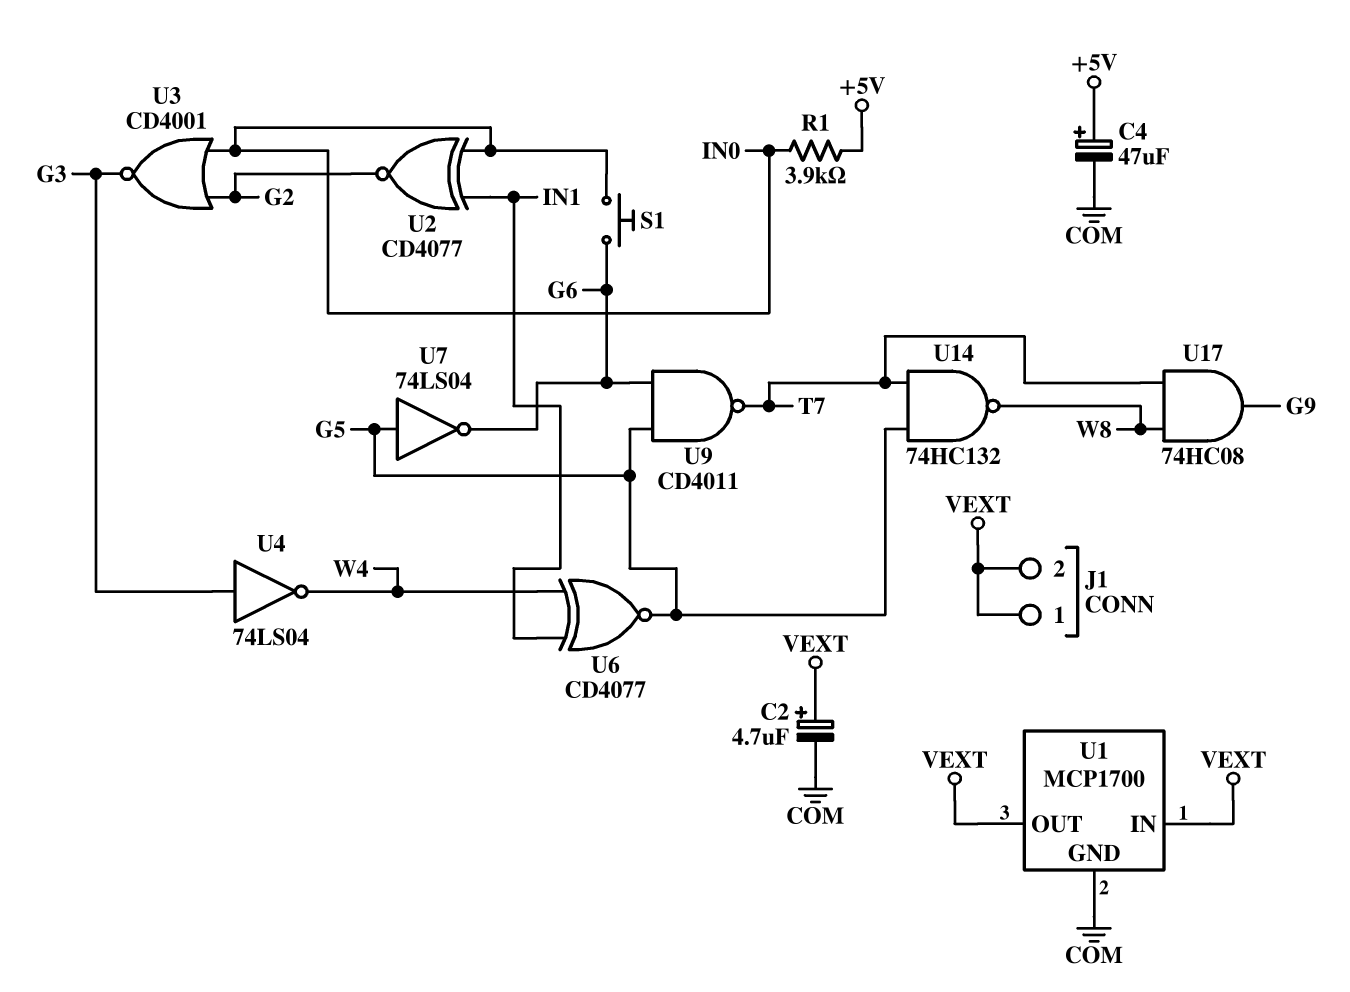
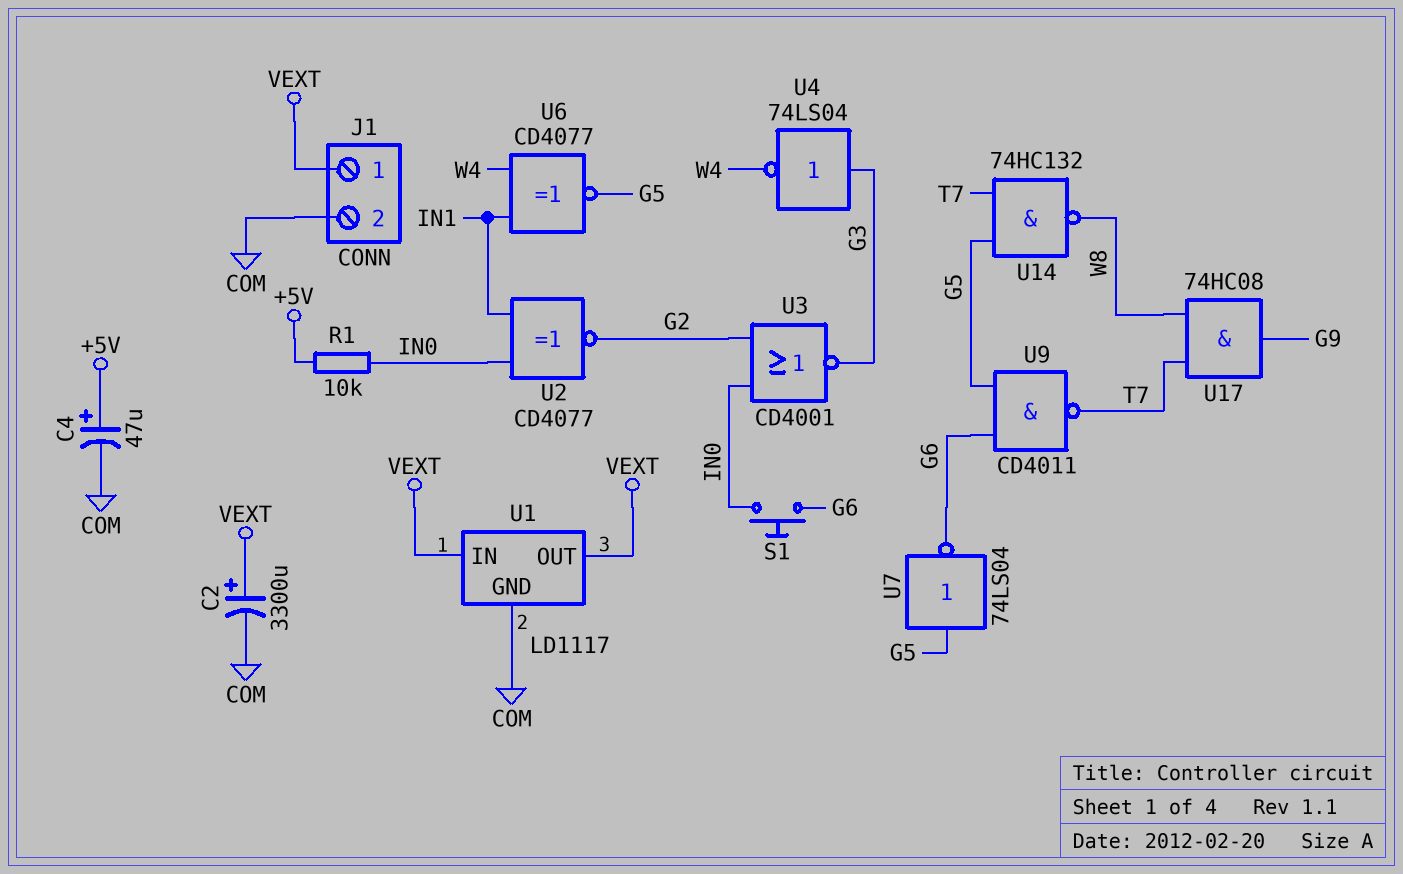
C2: 4.7uF (plus VEXT, minus COM) -> 3300uF (plus VEXT, minus COM)
J1 pin 2: VEXT -> COM
R1: 3.9k (+5V, IN0) -> 10k (+5V, IN0)
U1: MCP1700 -> LD1117

